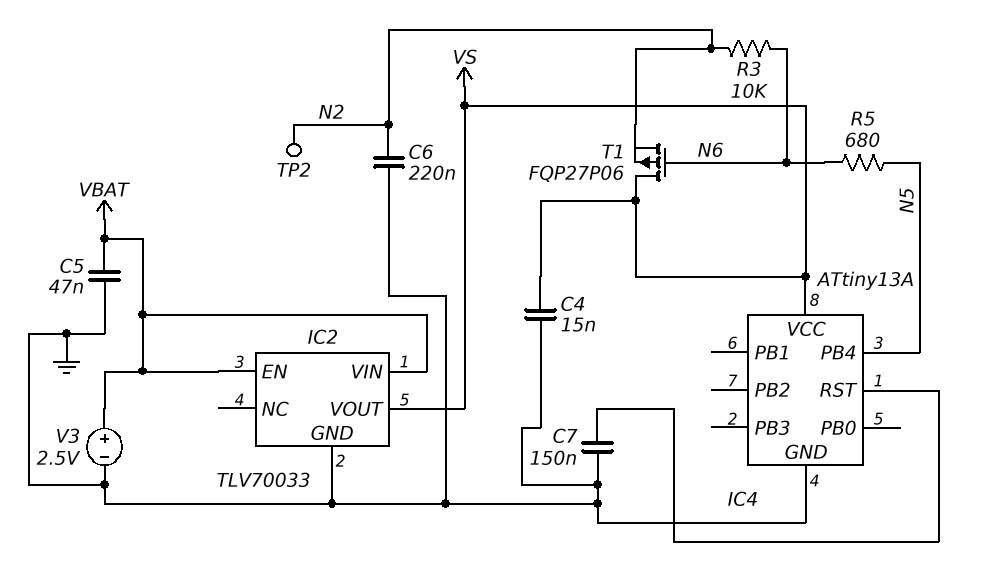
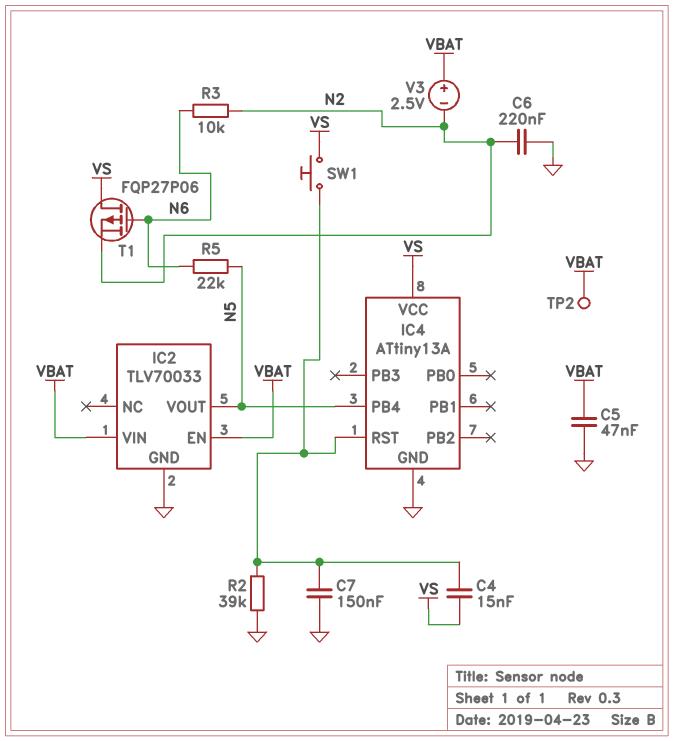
C4: 15nF (GND, VS) -> 15nF (IC4/RST, VS)
IC2 pin VOUT: VS -> N5
R2: none -> 39k (GND, IC4/RST)
R5: 680 (N5, N6) -> 22k (N5, N6)
SW1: none -> button (IC4/RST, VS)
TP2: test point (N2) -> test point (VBAT)
V3: 2.5V (plus VBAT, minus GND) -> 2.5V (plus VBAT, minus N2)

